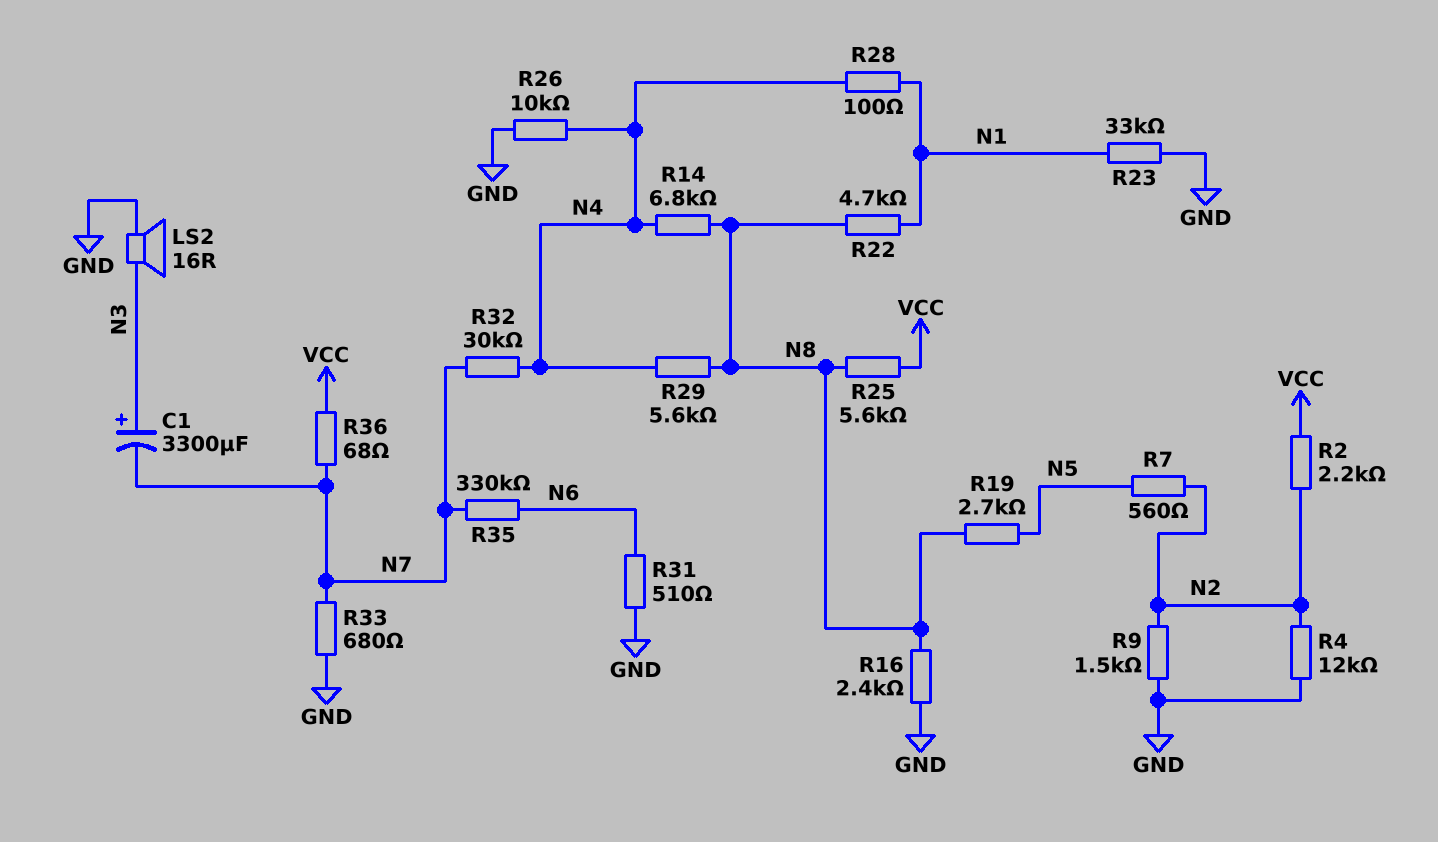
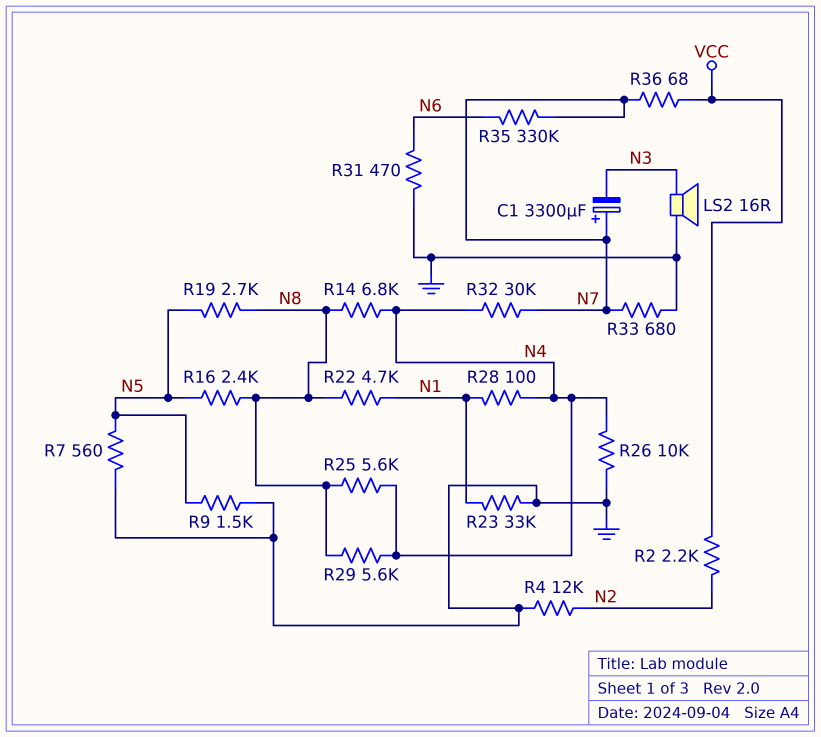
C1: 3300uF (plus N3, minus N7) -> 3300uF (plus N7, minus N3)
R7: 560 (N2, N5) -> 560 (GND, N5)
R9: 1.5k (GND, N2) -> 1.5k (GND, N5)
R16: 2.4k (GND, N8) -> 2.4k (N5, N8)
R25: 5.6k (N8, VCC) -> 5.6k (N4, N8)
R31: 510 (GND, N6) -> 470 (GND, N6)

